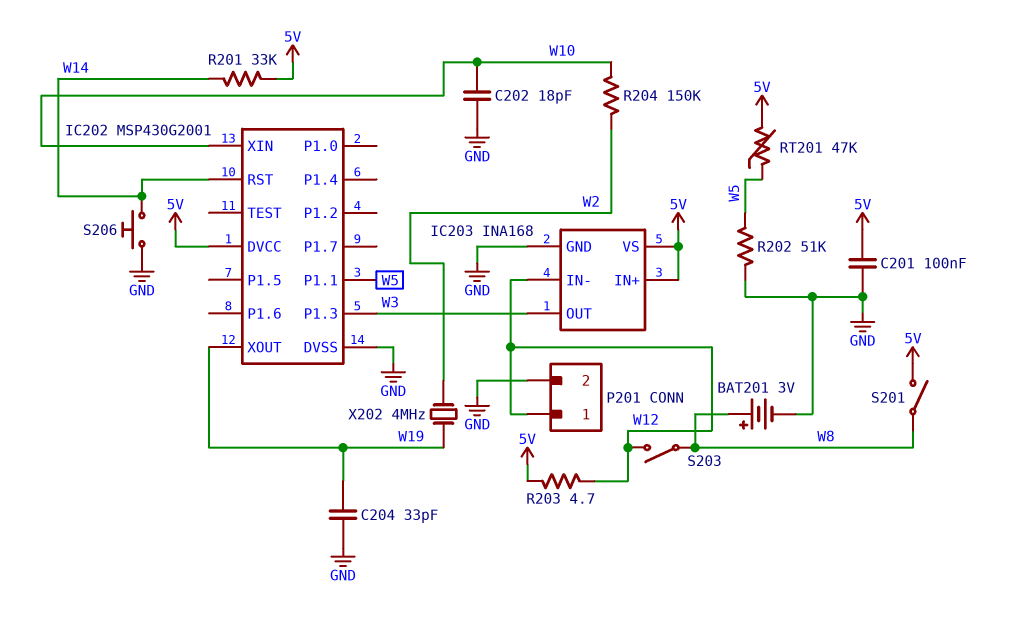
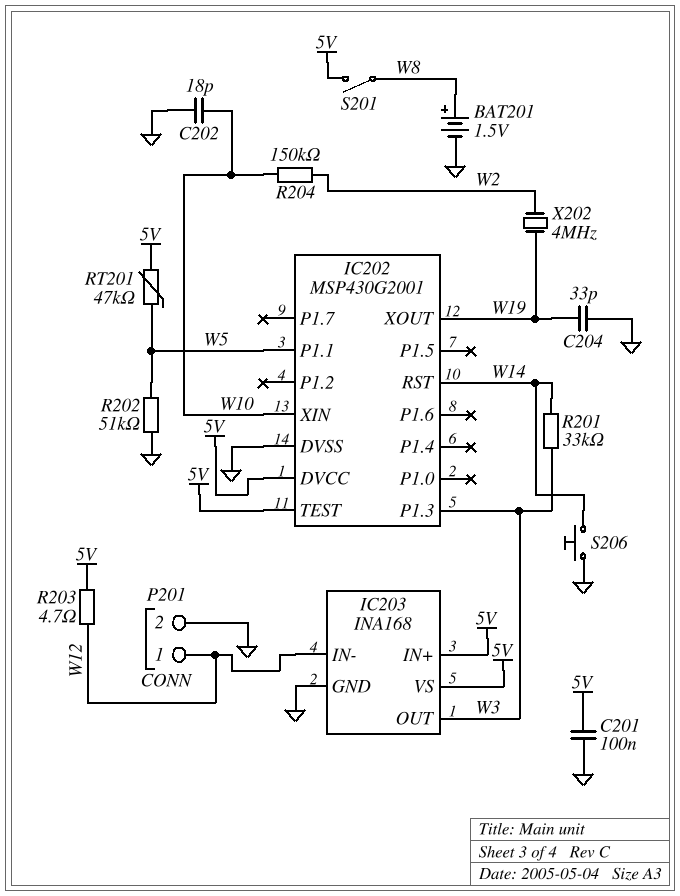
BAT201: 3V (plus W8, minus GND) -> 1.5V (plus W8, minus GND)
IC202 pin TEST: none -> 5V
R201: 33k (5V, W14) -> 33k (W3, W14)
S203: switch (W8, W12) -> none

